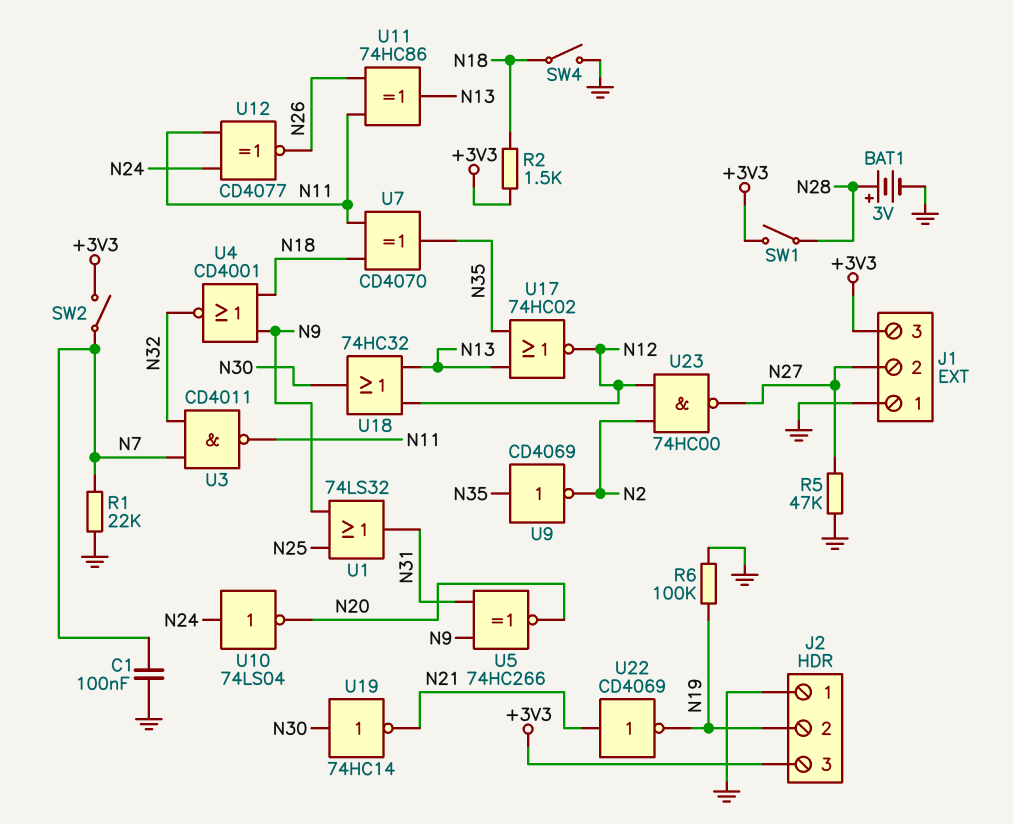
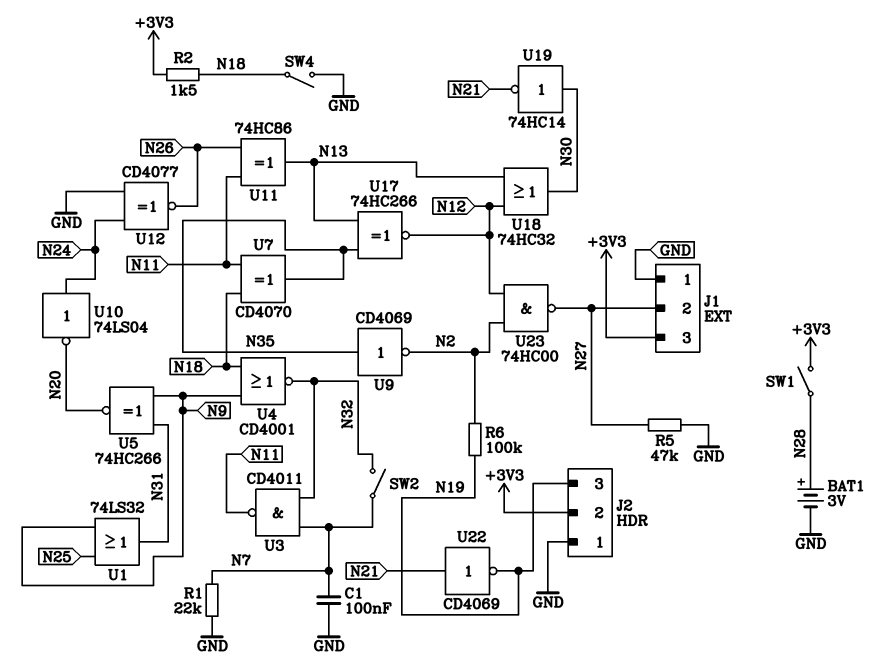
J2 pin 2: N19 -> +3V3
J2 pin 3: +3V3 -> N19
R6: 100k (GND, N19) -> 100k (N2, N19)
SW2: switch (+3V3, N7) -> switch (N7, N32)
U12: XNOR CD4077 (in N11, in N24, out N26) -> XNOR CD4077 (in GND, in N24, out N26)
U17: NOR 74HC02 (in N13, in N35, out N12) -> XNOR 74HC266 (in N13, in N35, out N12)

